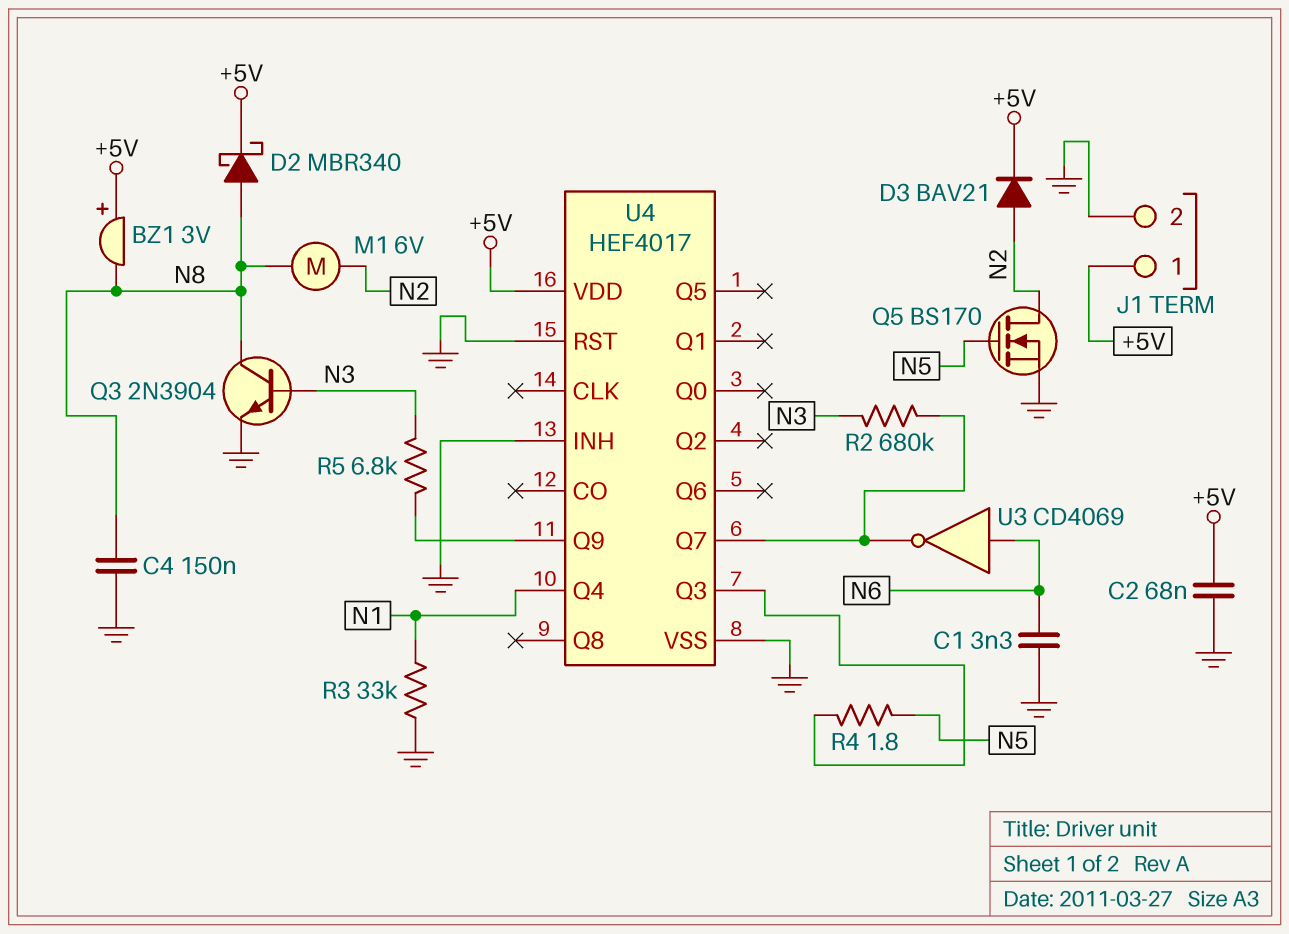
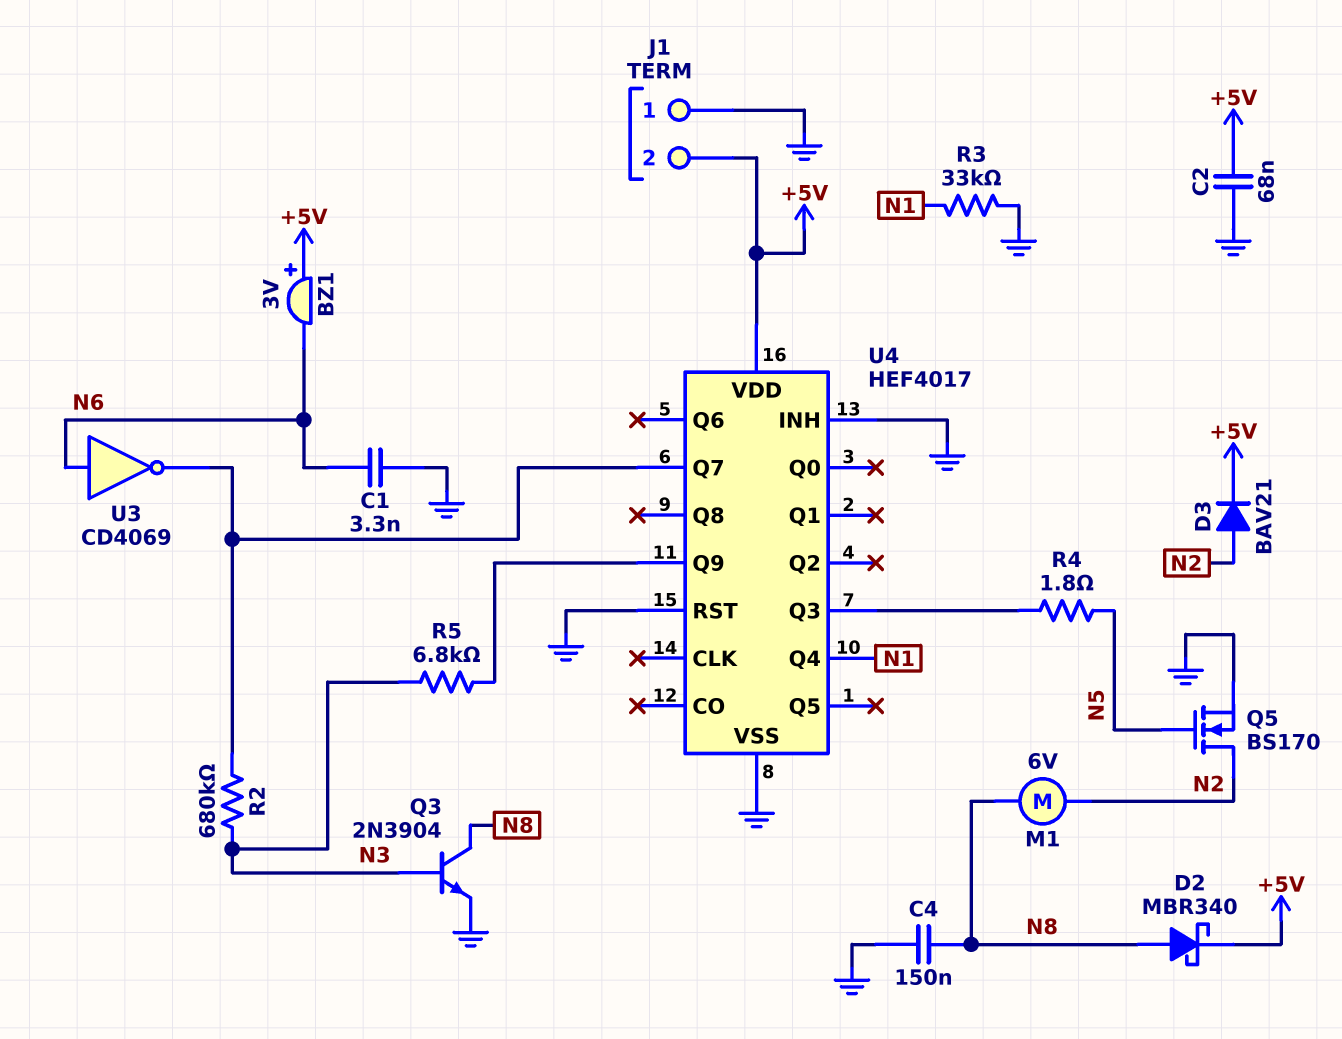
BZ1: buzzer 3V (plus +5V, minus N8) -> buzzer 3V (plus +5V, minus N6)
J1 pin 1: +5V -> GND
J1 pin 2: GND -> +5V

